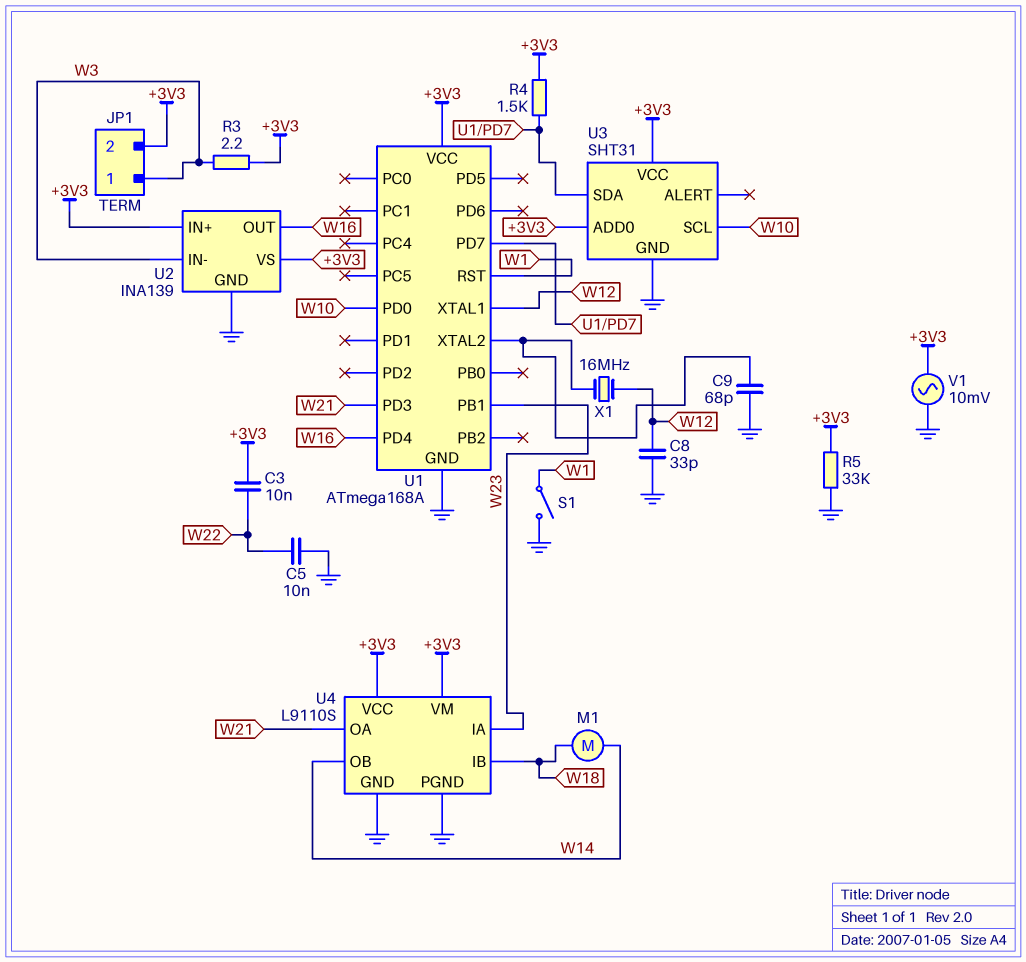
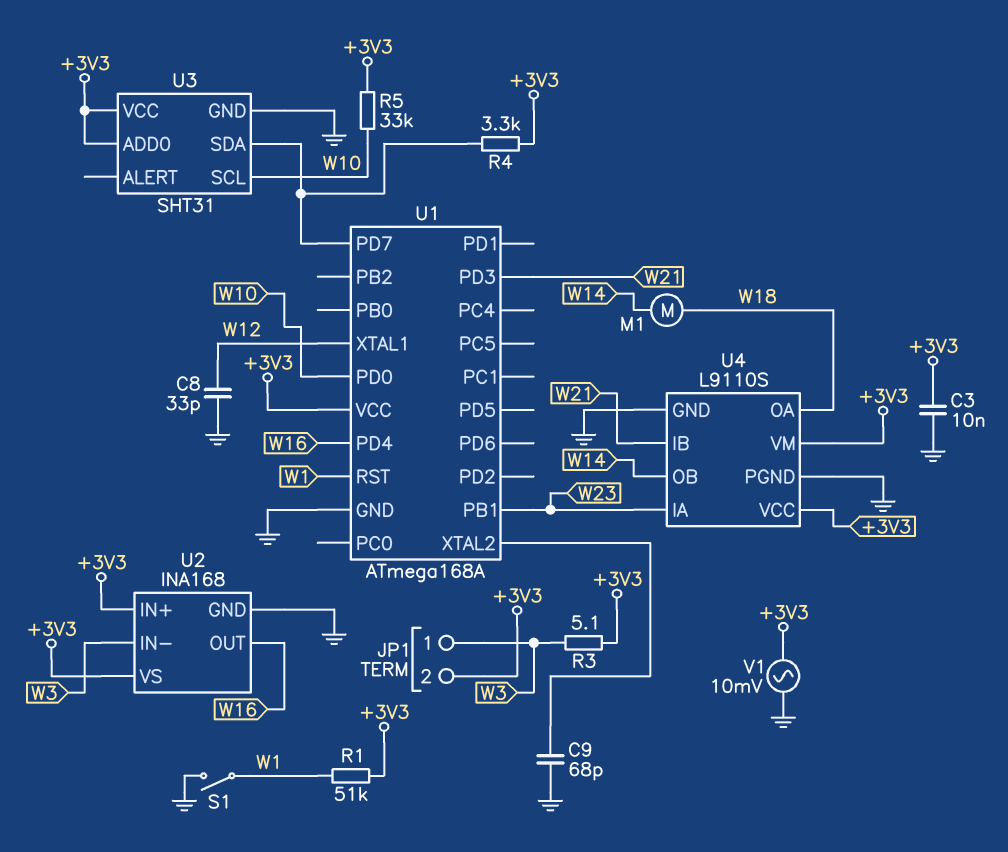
C3: 10nF (+3V3, W22) -> 10nF (+3V3, GND)
C5: 10nF (GND, W22) -> none
R1: none -> 51k (+3V3, W1)
R3: 2.2 (+3V3, W3) -> 5.1 (+3V3, W3)
R4: 1.5k (+3V3, U1/PD7) -> 3.3k (+3V3, U1/PD7)
R5: 33k (+3V3, GND) -> 33k (+3V3, W10)
U2: INA139 -> INA168
U4 pin IB: W18 -> W21
U4 pin OA: W21 -> W18
X1: 16MHz (U1/XTAL2, W12) -> none

